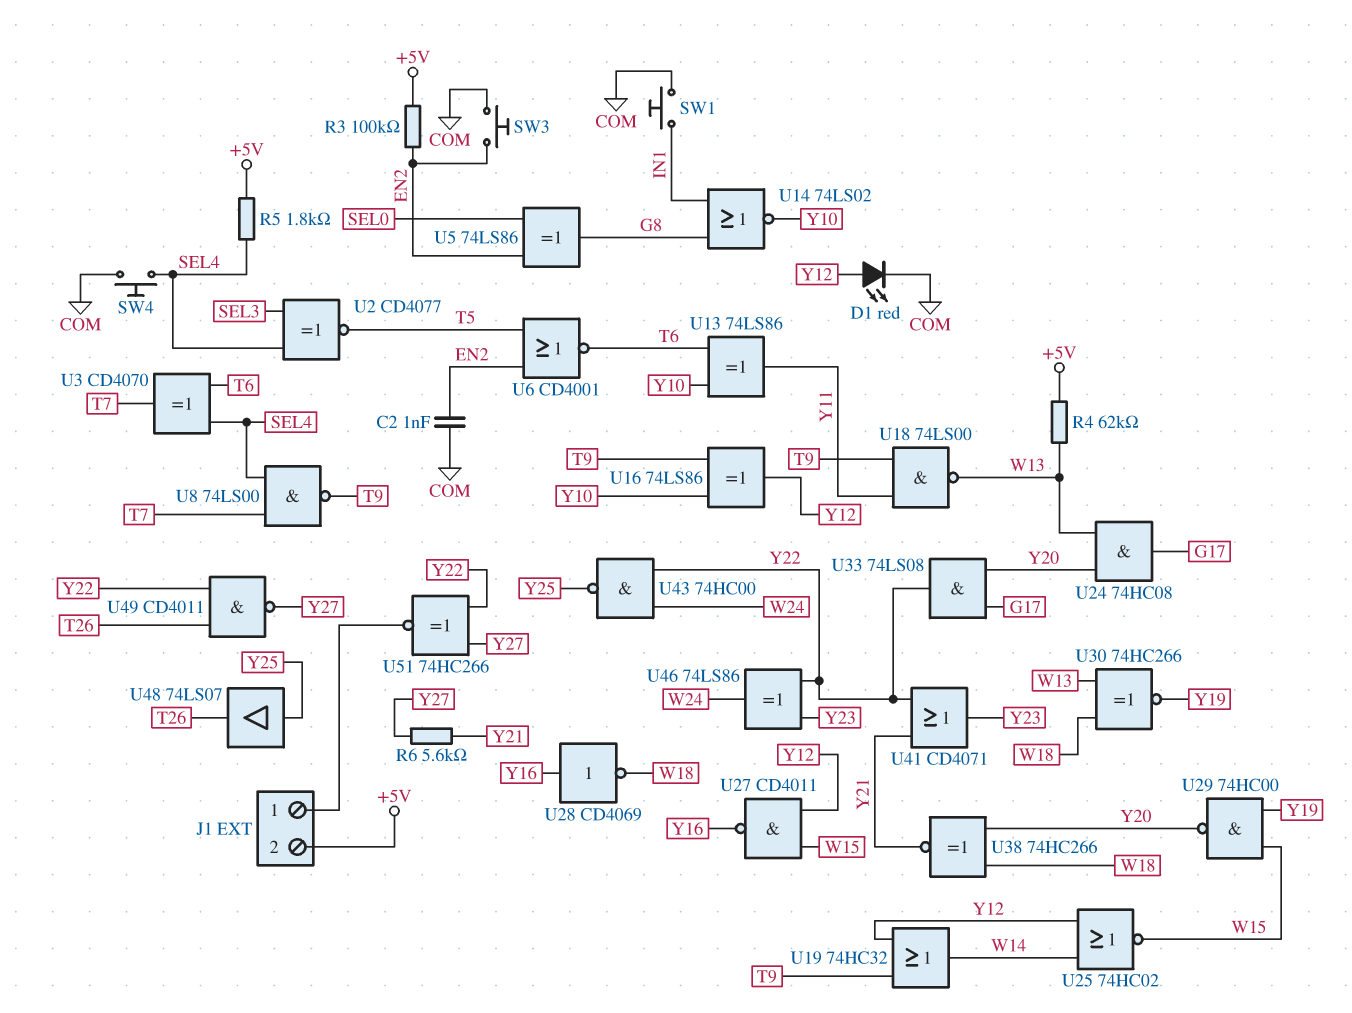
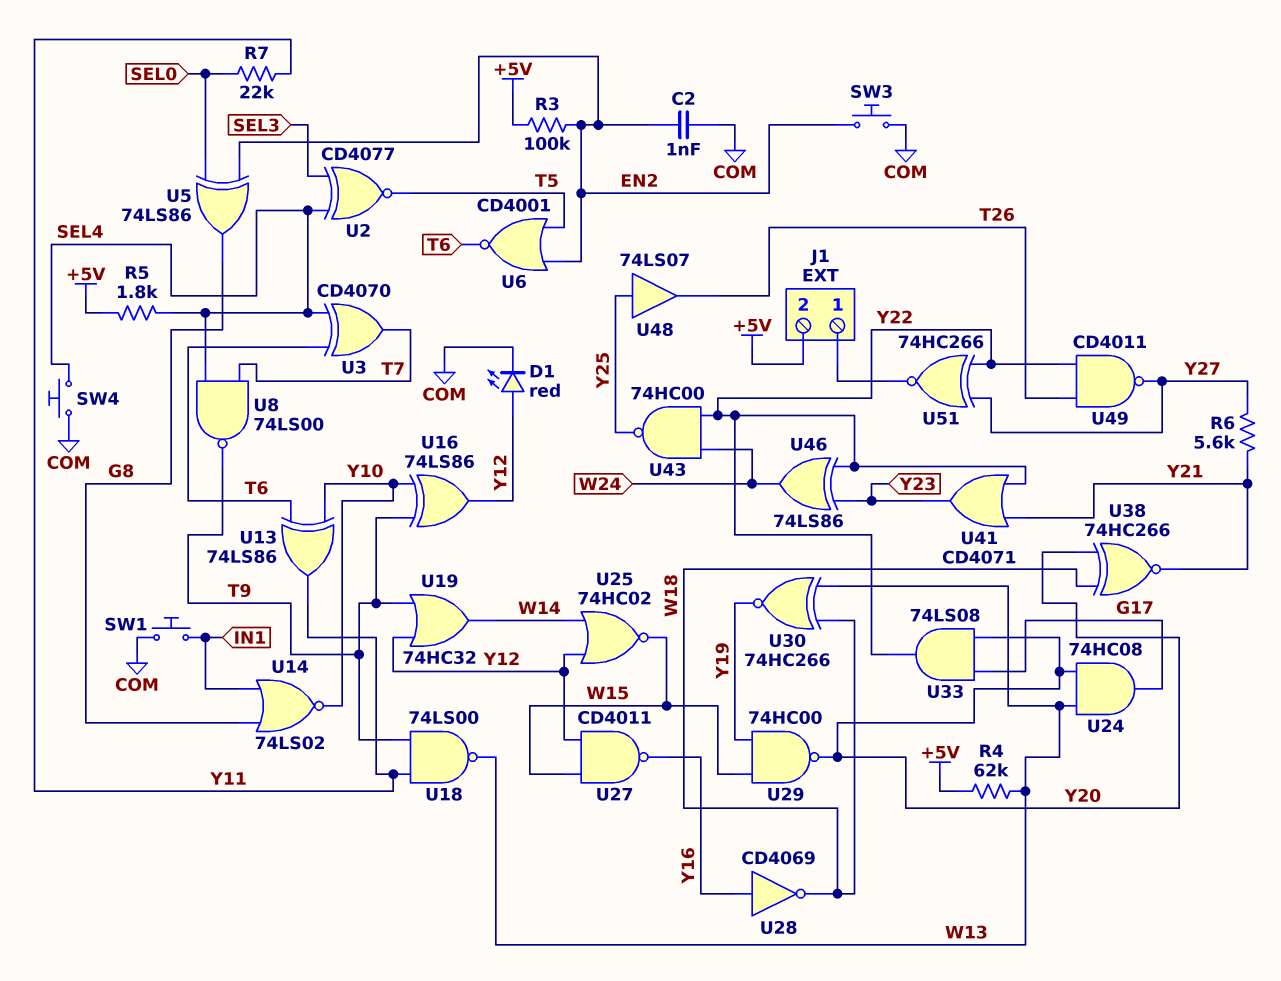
R7: none -> 22k (SEL0, Y11)

